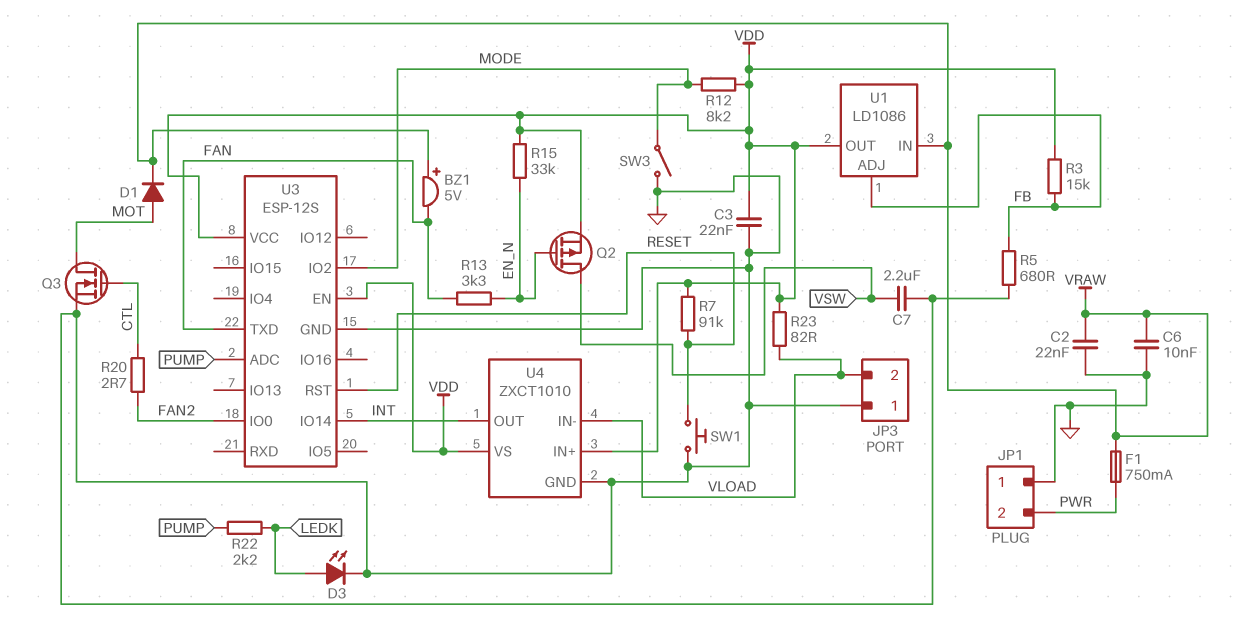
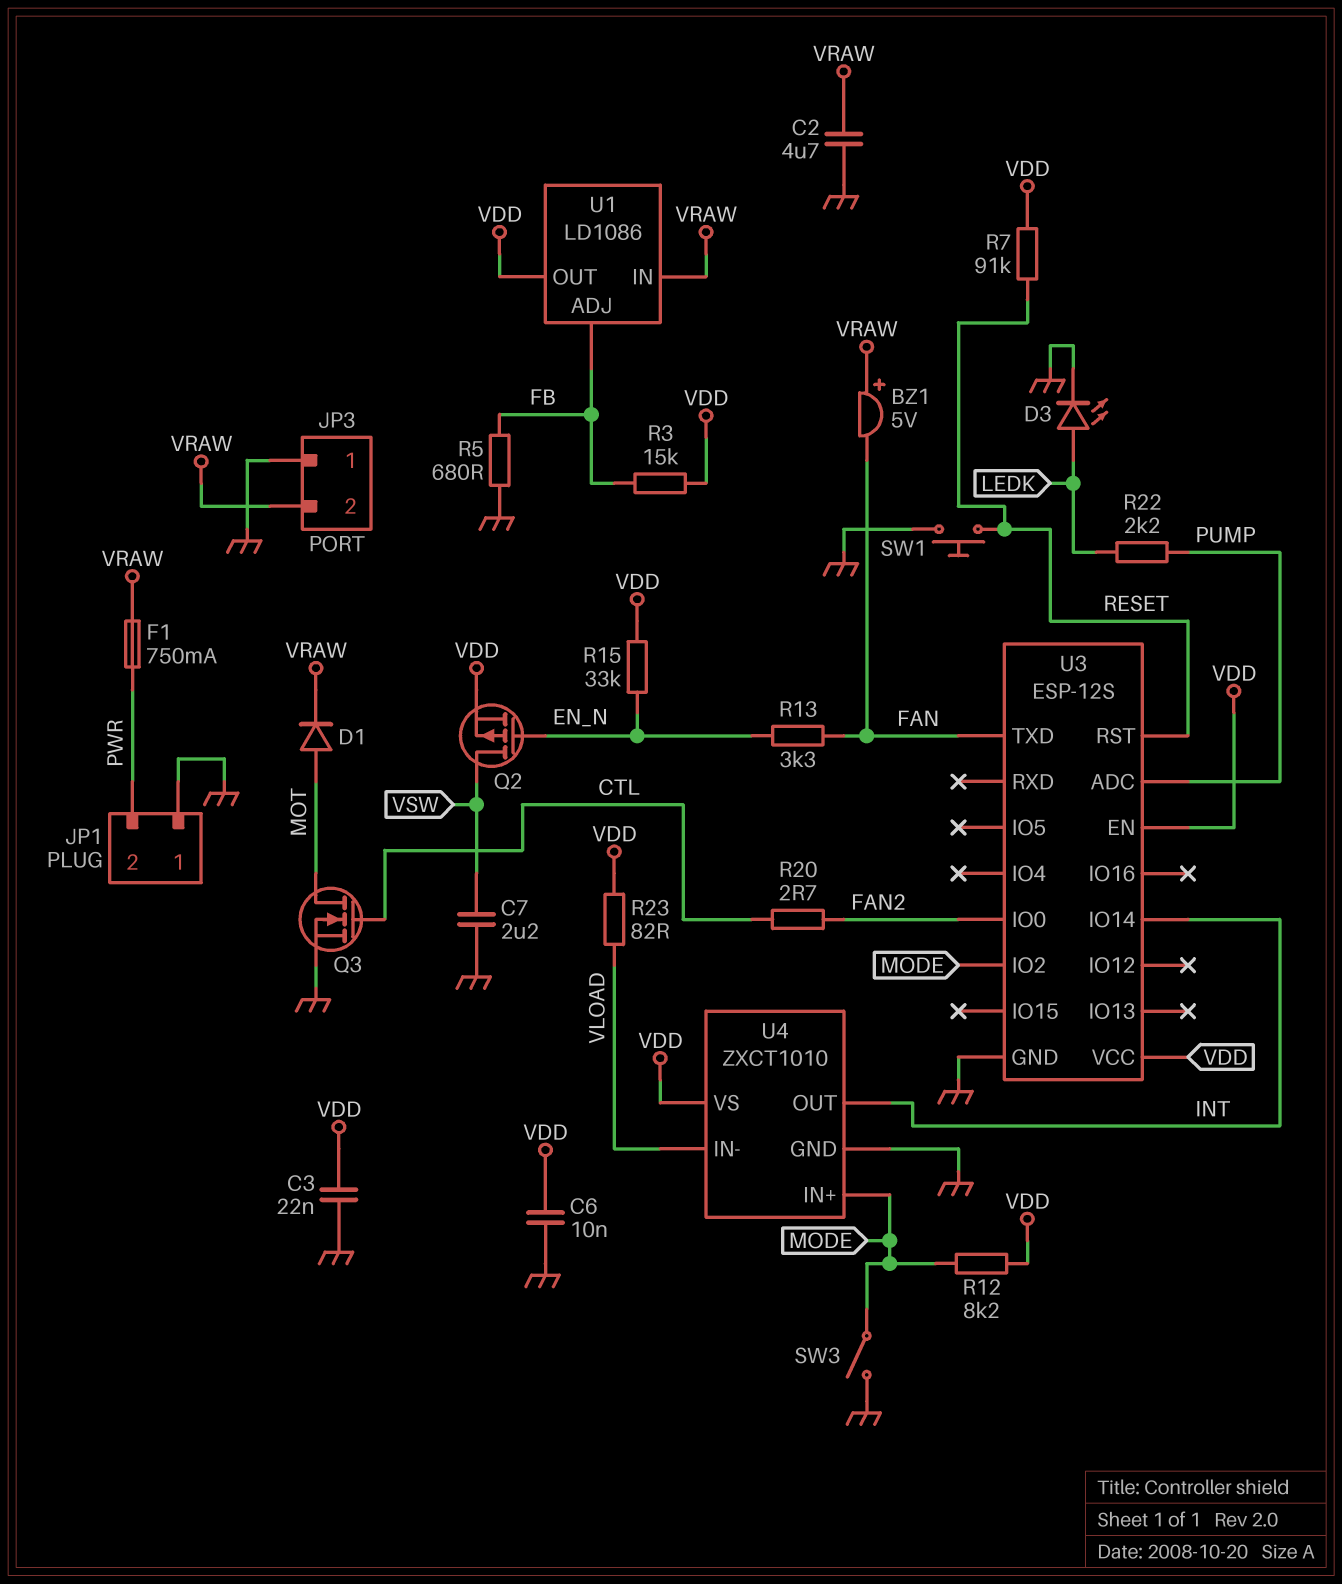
C2: 22nF (GND, VRAW) -> 4.7uF (GND, VRAW)
C6: 10nF (GND, VRAW) -> 10nF (GND, VDD)
JP3 pin 2: VLOAD -> VRAW
U4 pin IN+: VDD -> MODE

